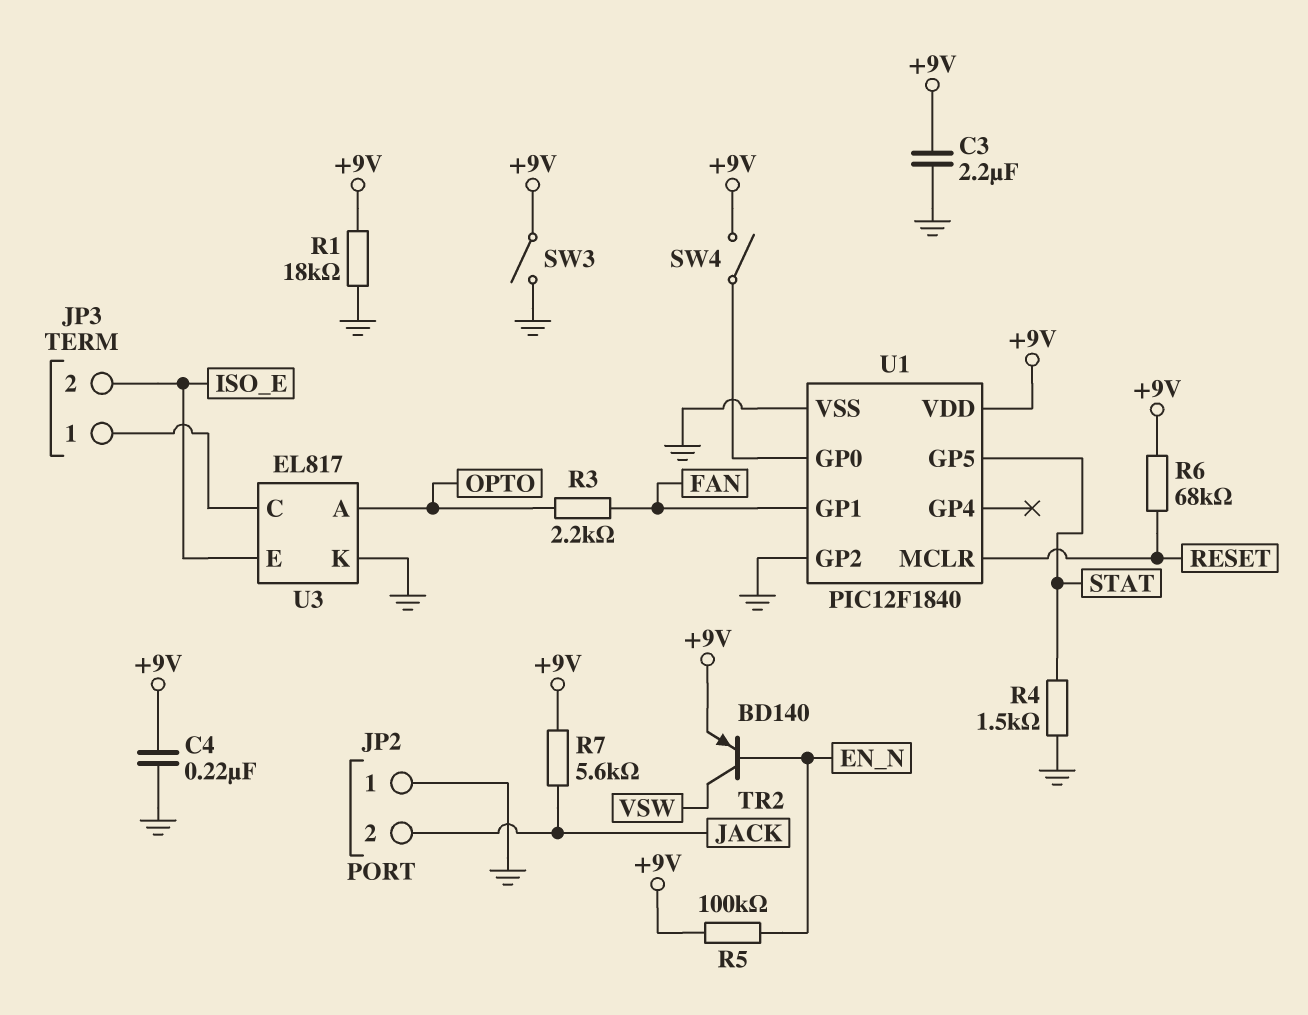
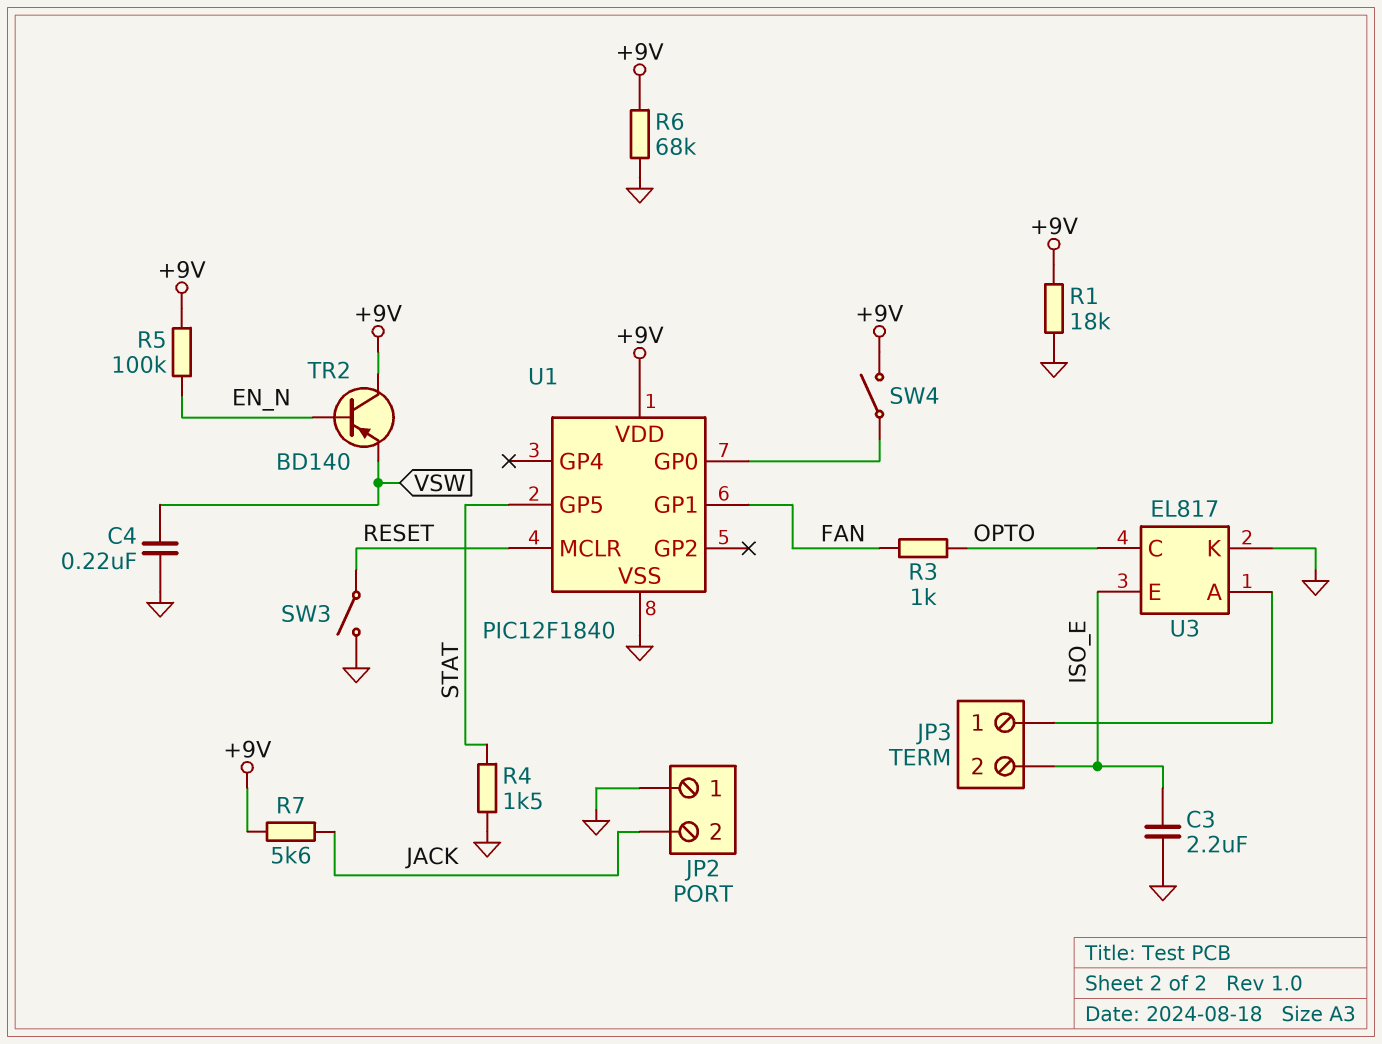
C3: 2.2uF (+9V, GND) -> 2.2uF (GND, ISO_E)
C4: 220nF (+9V, GND) -> 220nF (GND, VSW)
R3: 2.2k (FAN, OPTO) -> 1k (FAN, OPTO)
R6: 68k (+9V, RESET) -> 68k (+9V, GND)
SW3: switch (+9V, GND) -> switch (GND, RESET)
TR2: PNP BD140 (B EN_N, C VSW, E +9V) -> PNP BD140 (B EN_N, C +9V, E VSW)
U1 pin GP2: GND -> none
U3 pin A: OPTO -> JP3/1
U3 pin C: JP3/1 -> OPTO

